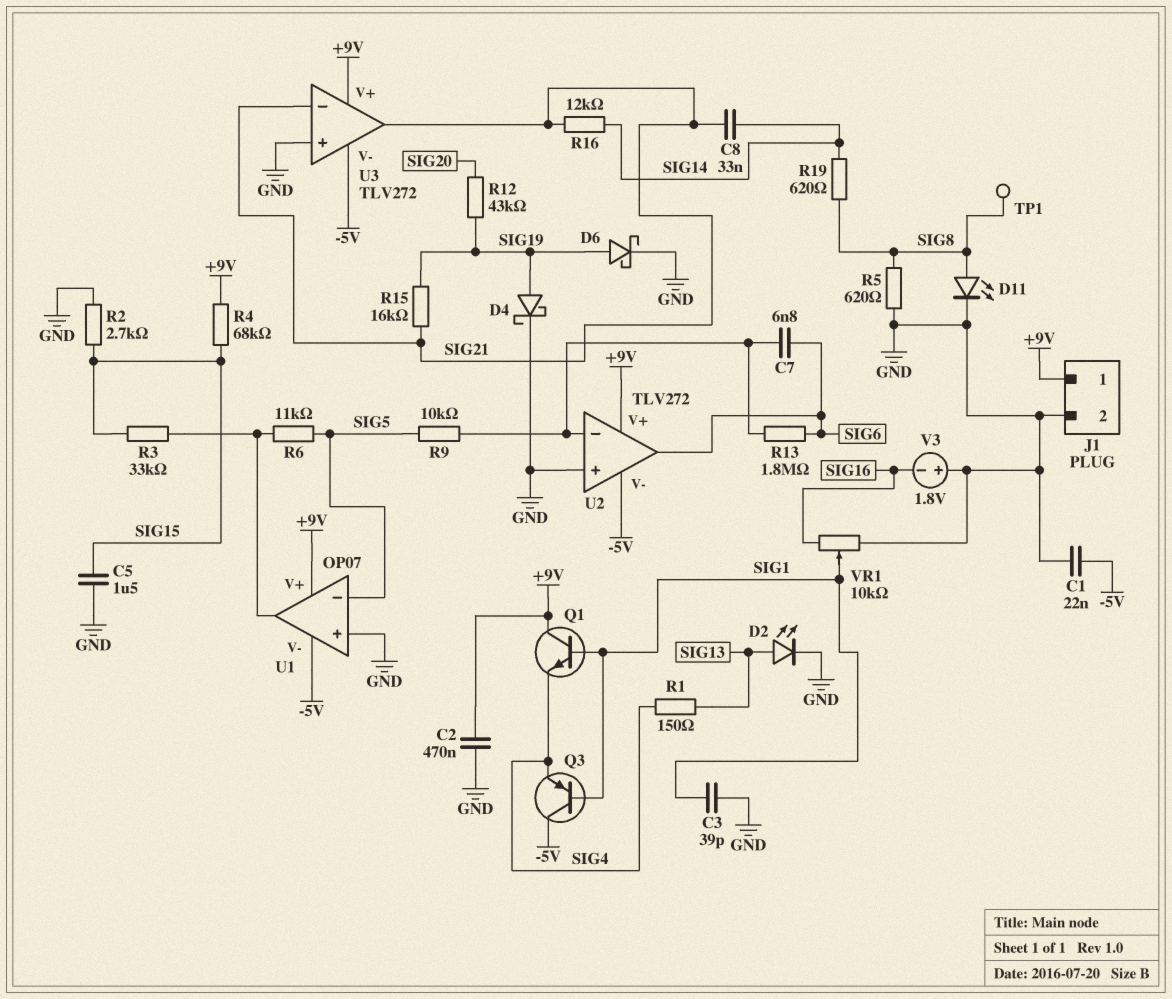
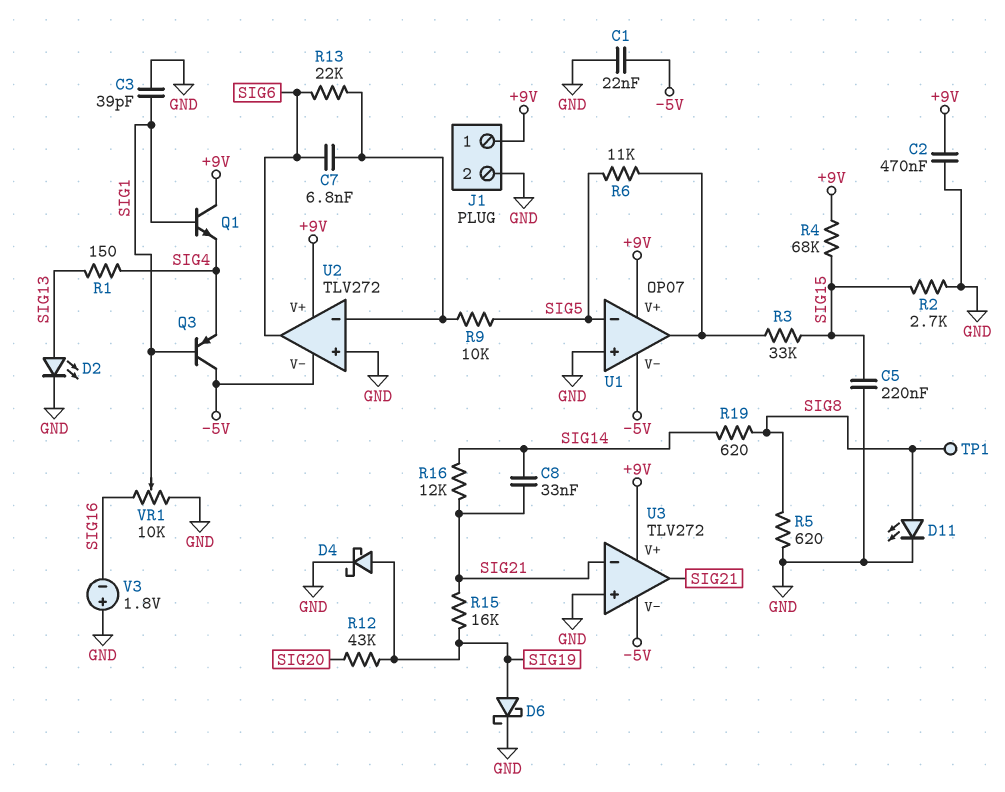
C5: 1.5uF (GND, SIG15) -> 220nF (GND, SIG15)
R13: 1.8M (SIG6, U2/in-) -> 22k (SIG6, U2/in-)

